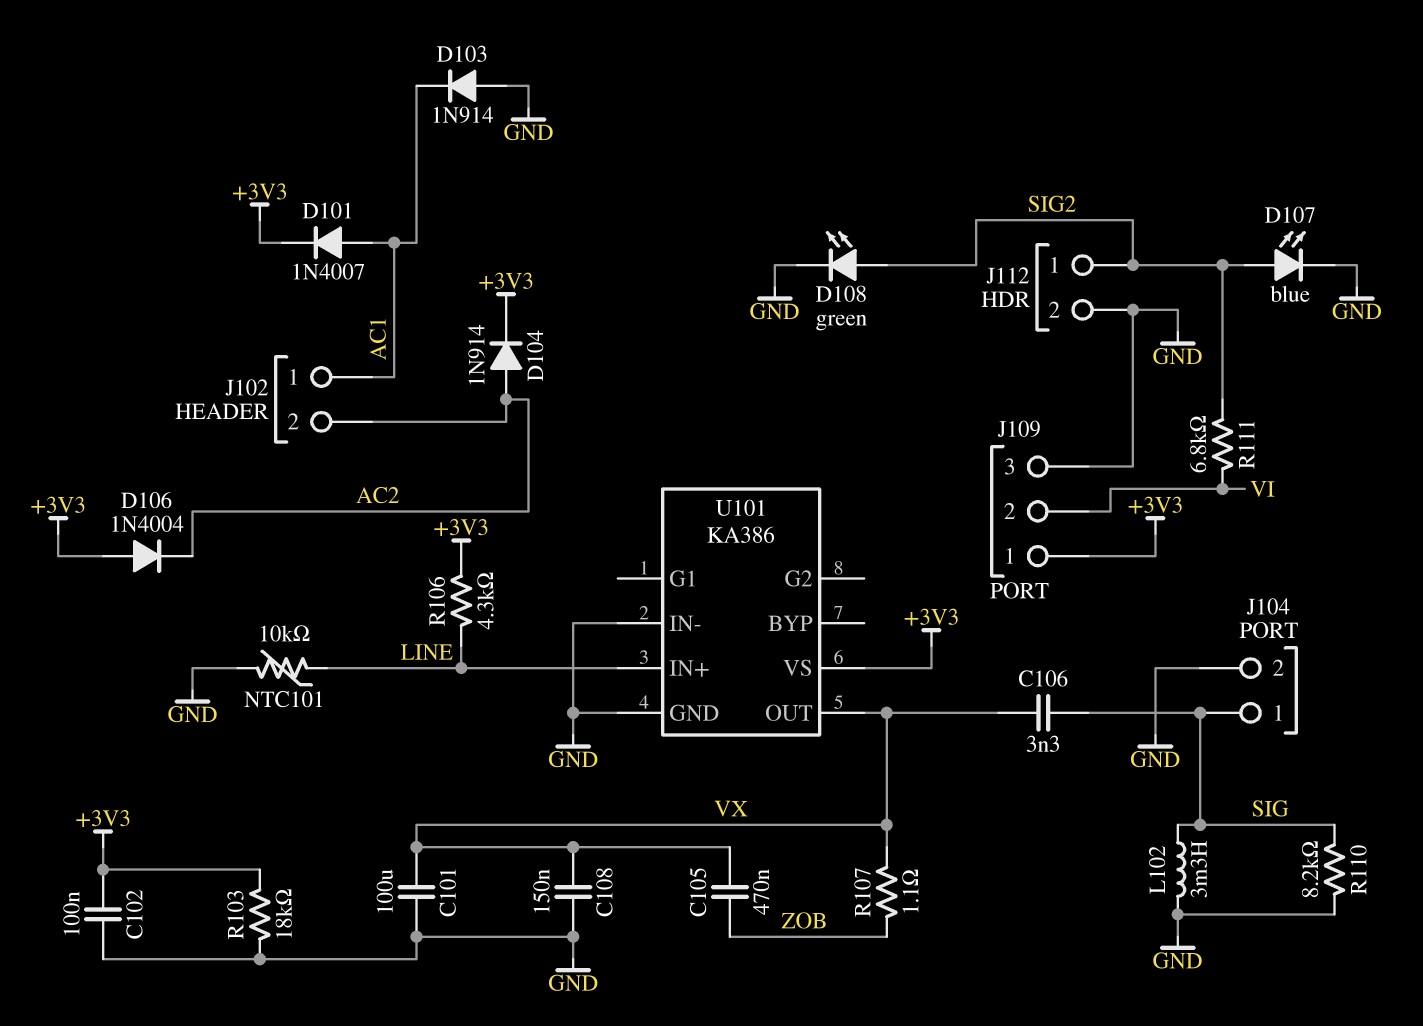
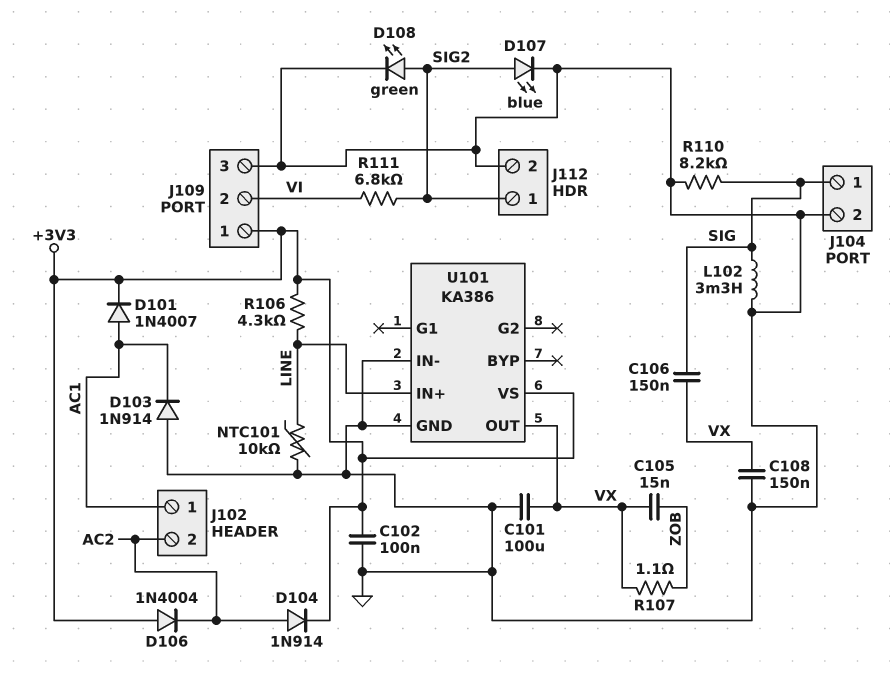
C105: 470nF (VX, ZOB) -> 15nF (VX, ZOB)
C106: 3.3nF (SIG, VX) -> 150nF (SIG, VX)
R103: 18k (+3V3, GND) -> none

